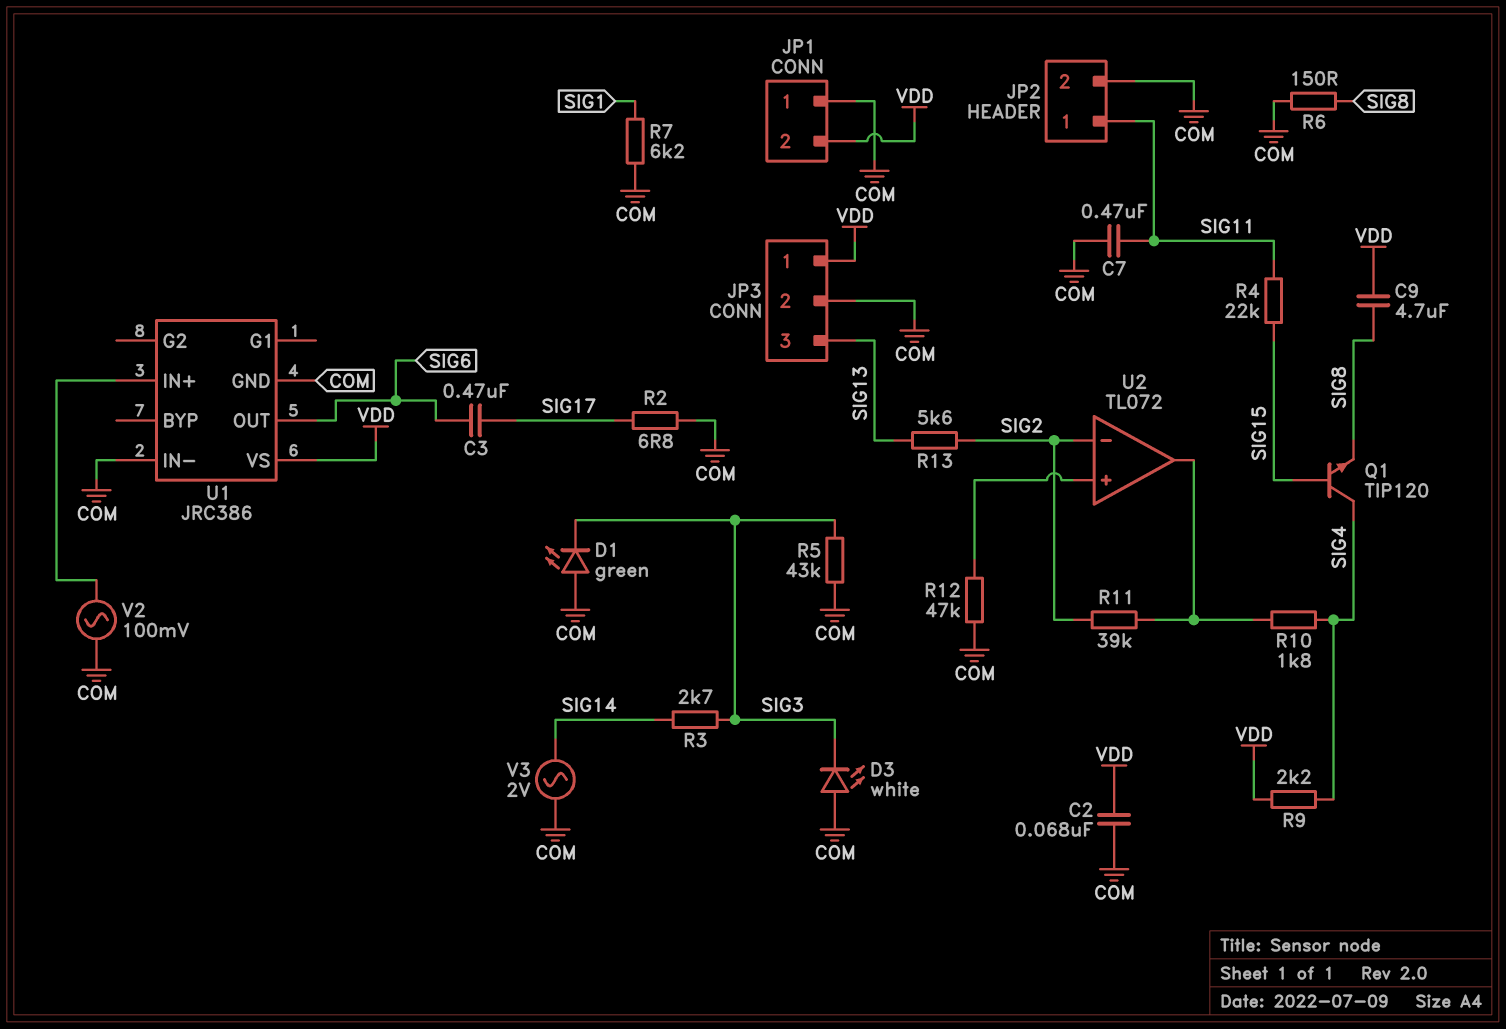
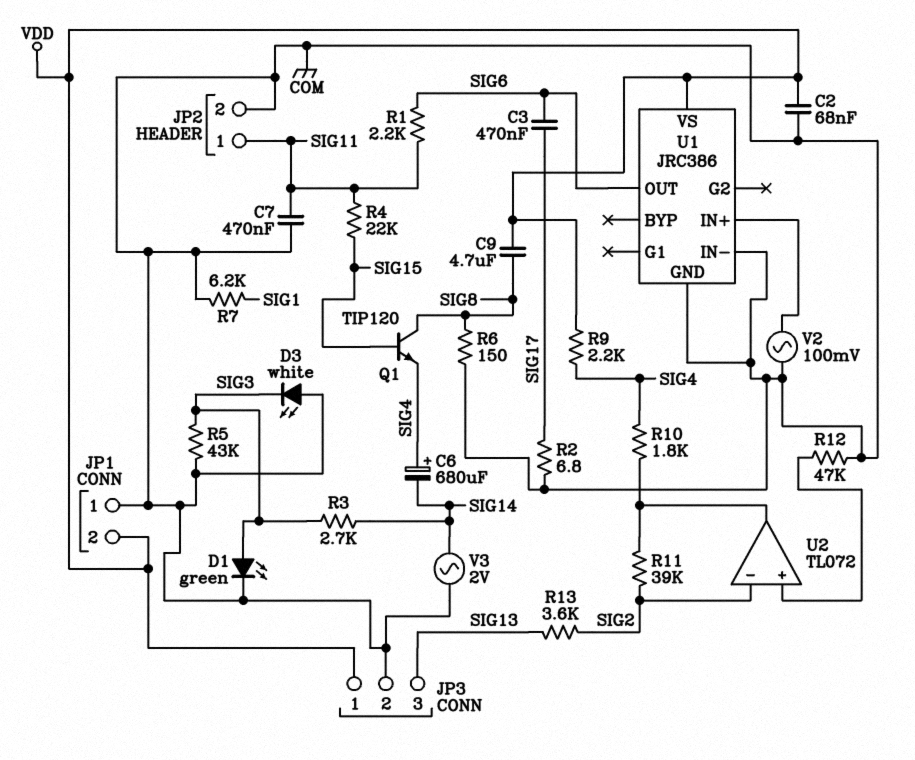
C6: none -> 680uF (plus SIG4, minus SIG14)
D1: LED green (A COM, K SIG3) -> LED green (A SIG3, K COM)
Q1: NPN TIP120 (B SIG15, C SIG4, E SIG8) -> NPN TIP120 (B SIG15, C SIG8, E SIG4)
R1: none -> 2.2k (SIG6, SIG11)
R13: 5.6k (SIG2, SIG13) -> 3.6k (SIG2, SIG13)

